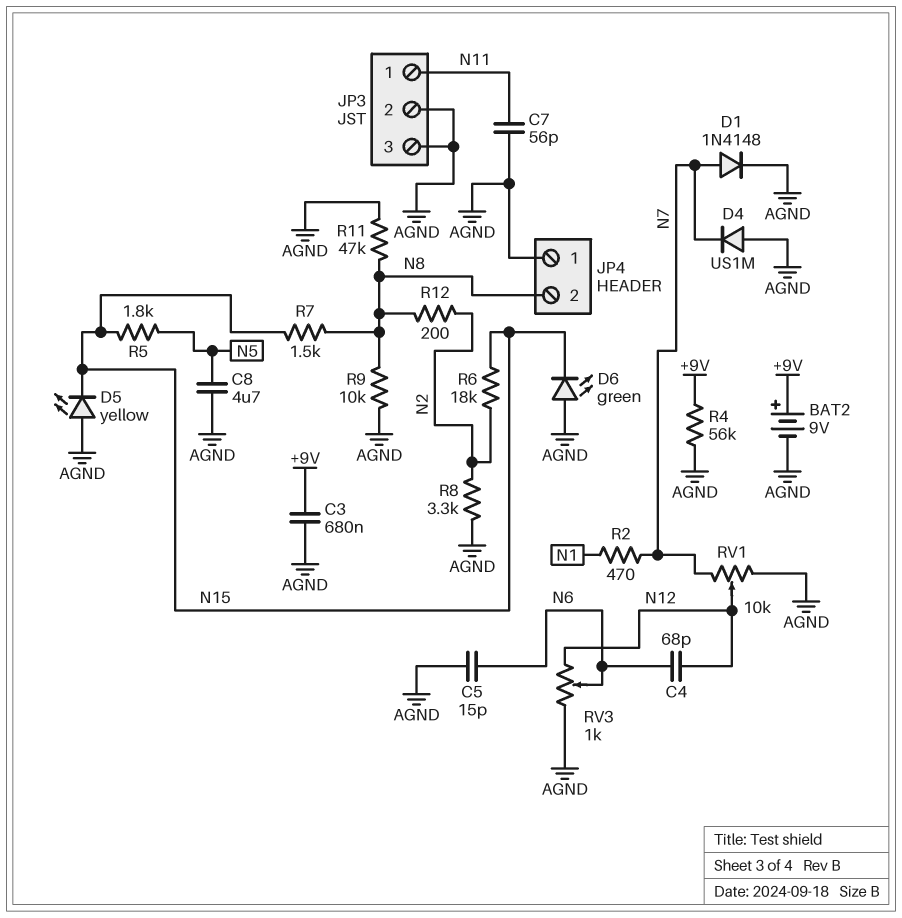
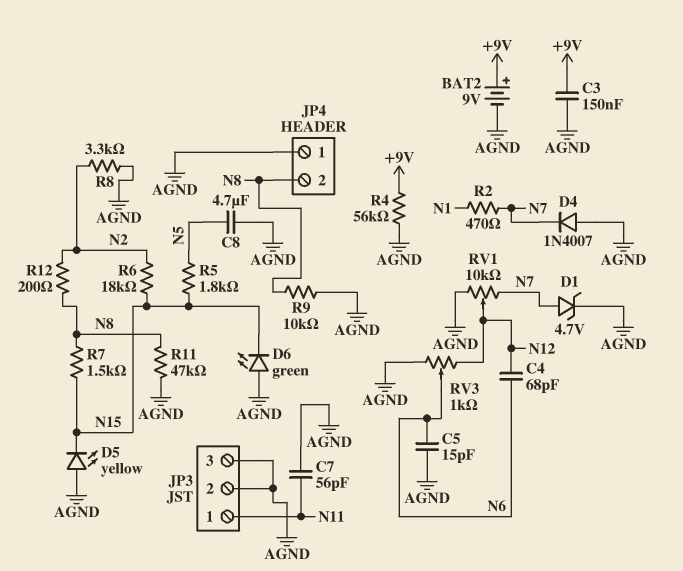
C3: 680nF (+9V, AGND) -> 150nF (+9V, AGND)
D1: diode 1N4148 (A N7, K AGND) -> zener 4.7V (A N7, K AGND)
D4: diode US1M (A AGND, K N7) -> diode 1N4007 (A AGND, K N7)

